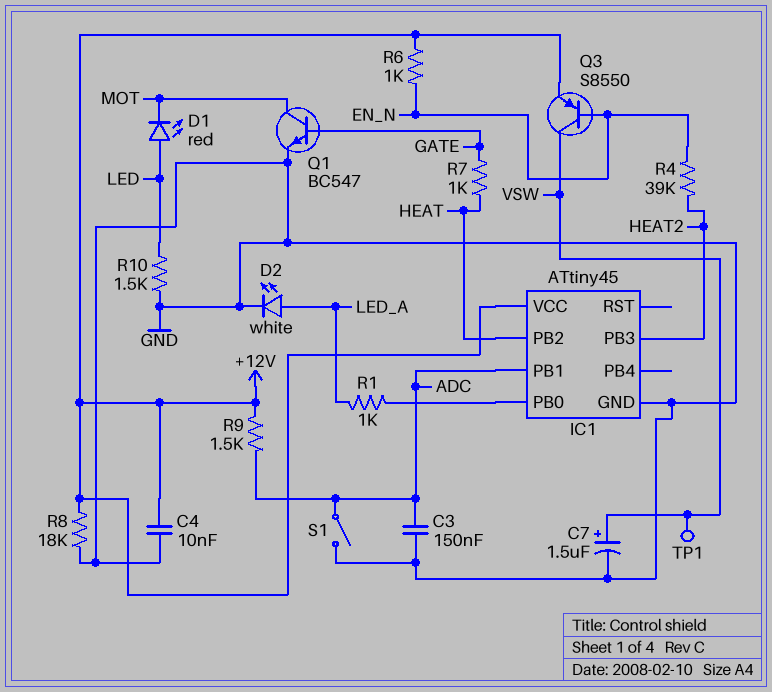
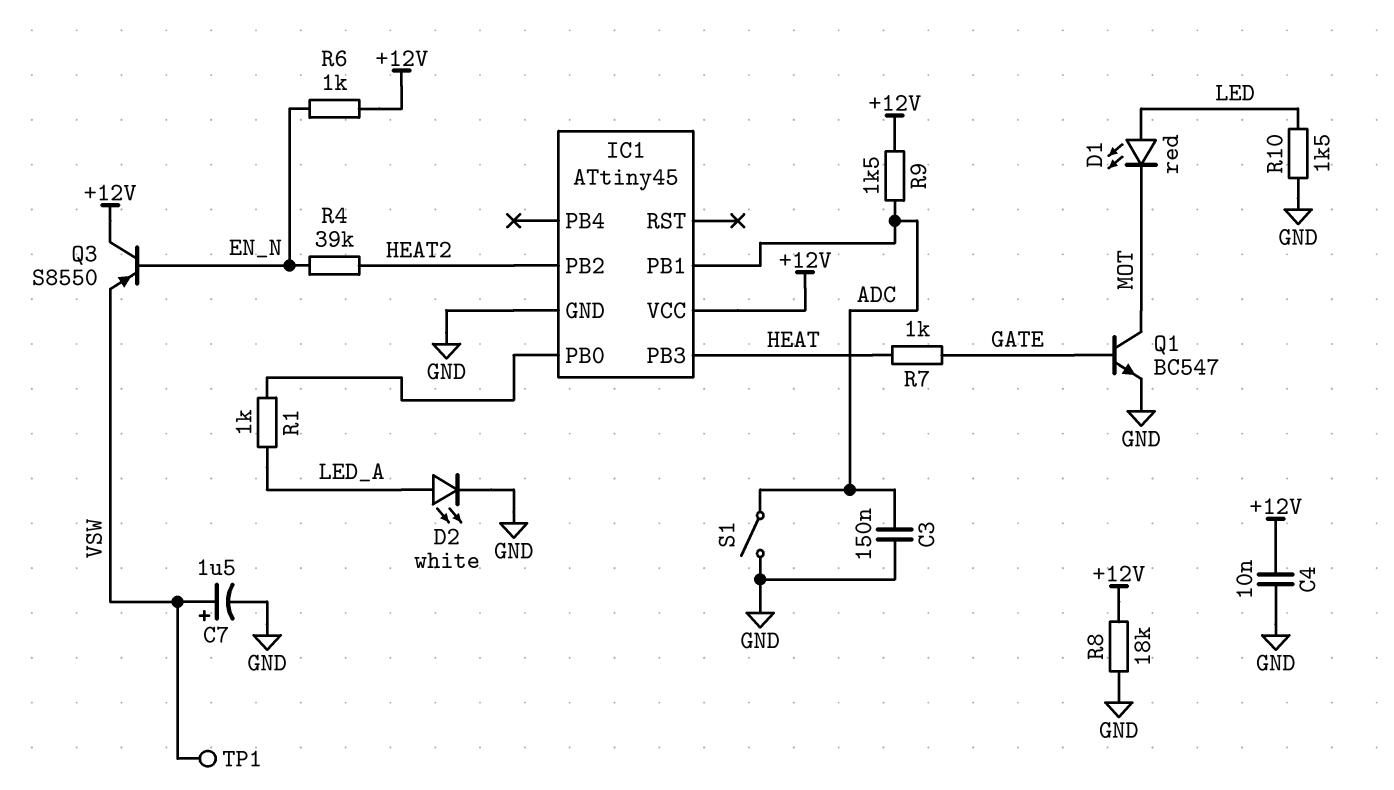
IC1 pin PB2: HEAT -> HEAT2
IC1 pin PB3: HEAT2 -> HEAT
Q3: PNP S8550 (B EN_N, C VSW, E +12V) -> PNP S8550 (B EN_N, C +12V, E VSW)

